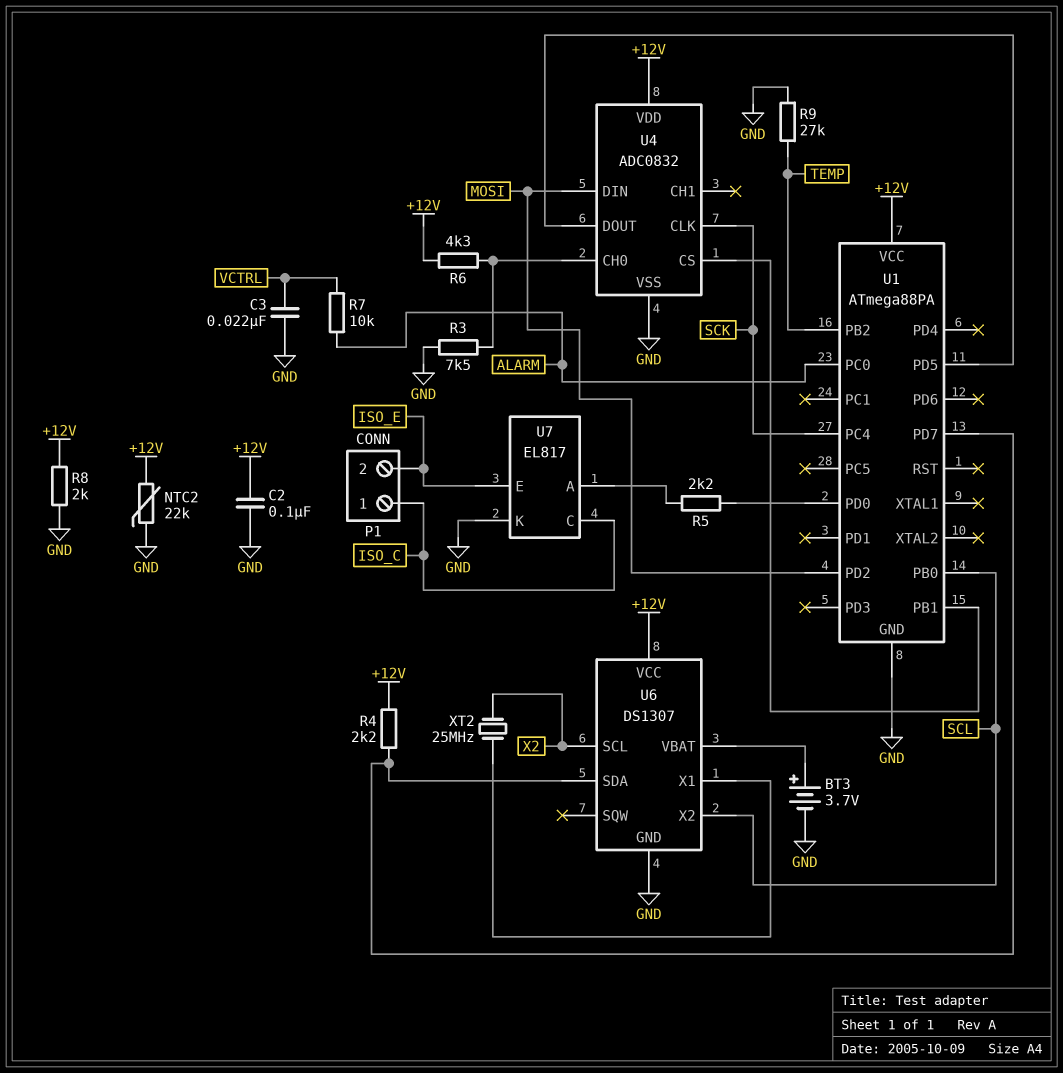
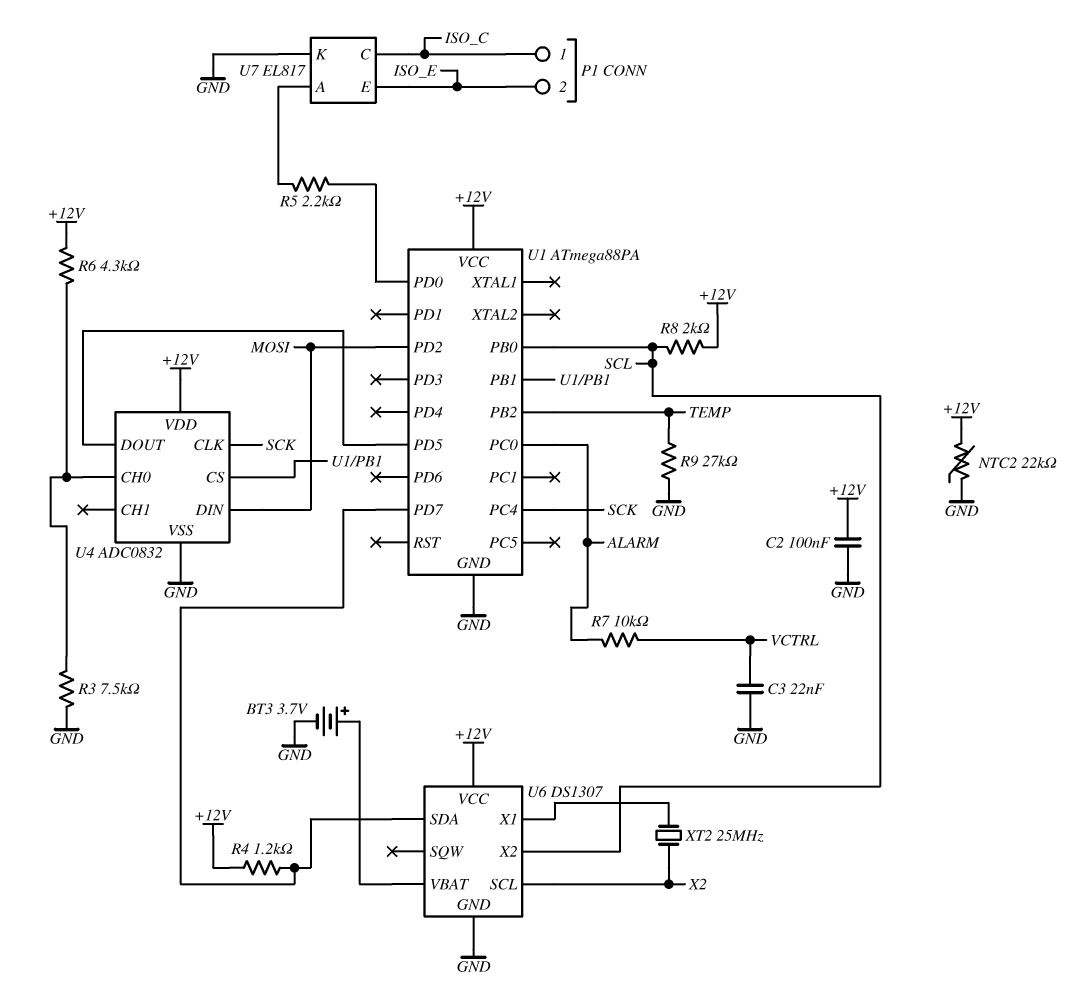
R4: 2.2k (+12V, U1/PD7) -> 1.2k (+12V, U1/PD7)
R8: 2k (+12V, GND) -> 2k (+12V, SCL)

